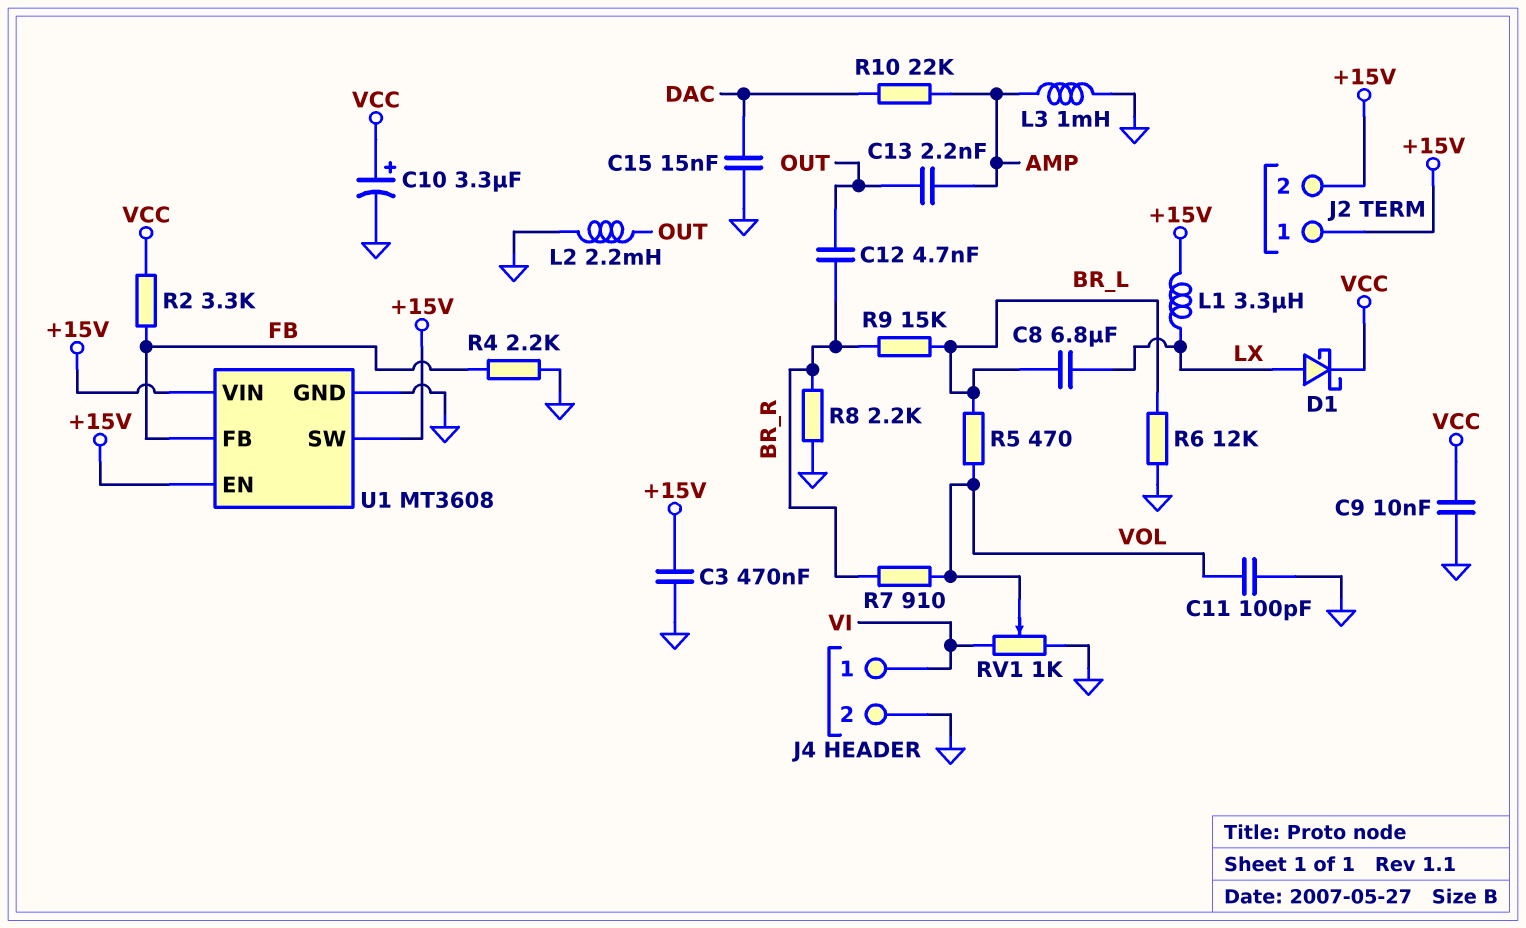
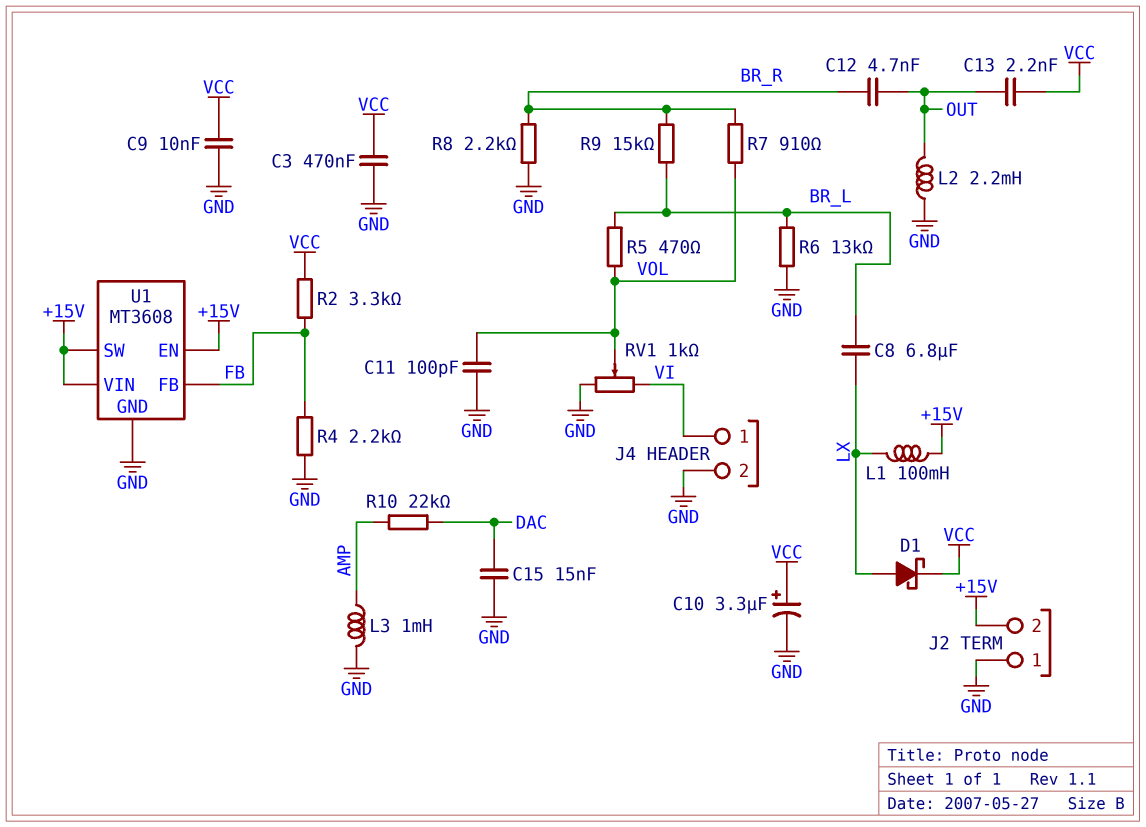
C3: 470nF (+15V, GND) -> 470nF (GND, VCC)
C13: 2.2nF (AMP, OUT) -> 2.2nF (OUT, VCC)
J2 pin 1: +15V -> GND
L1: 3.3uH (+15V, LX) -> 100mH (+15V, LX)
R6: 12k (BR_L, GND) -> 13k (BR_L, GND)

